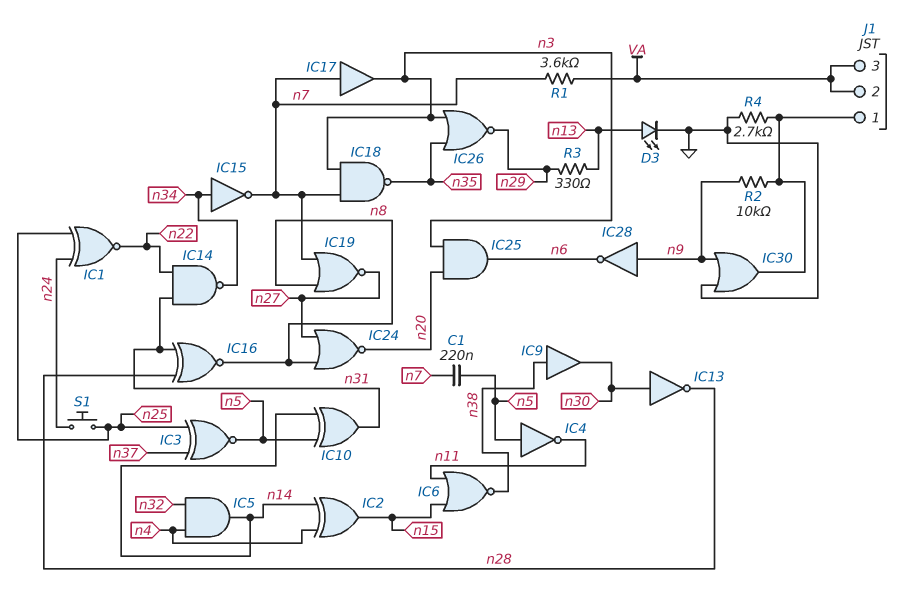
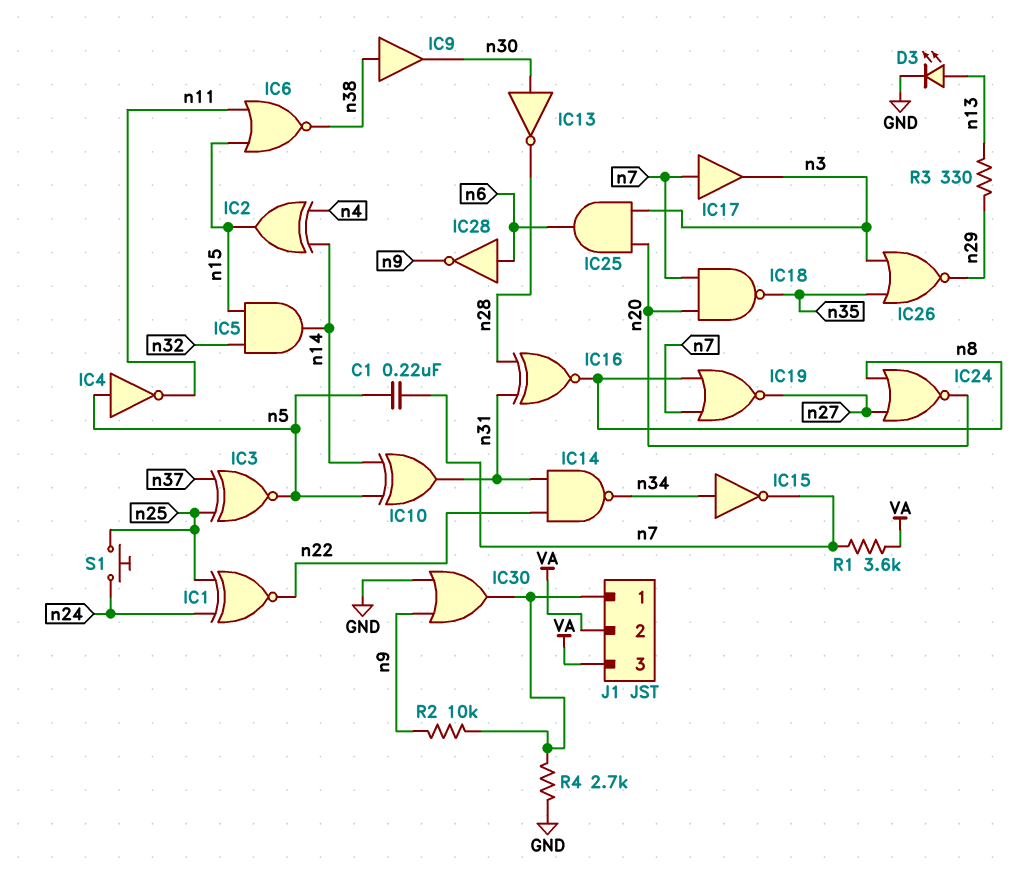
IC5: AND (in n4, in n32, out n14) -> AND (in n15, in n32, out n14)
IC18: NAND (in n3, in n7, out n35) -> NAND (in n7, in n20, out n35)
IC28: NOT (in n9, out n6) -> NOT (in n6, out n9)

